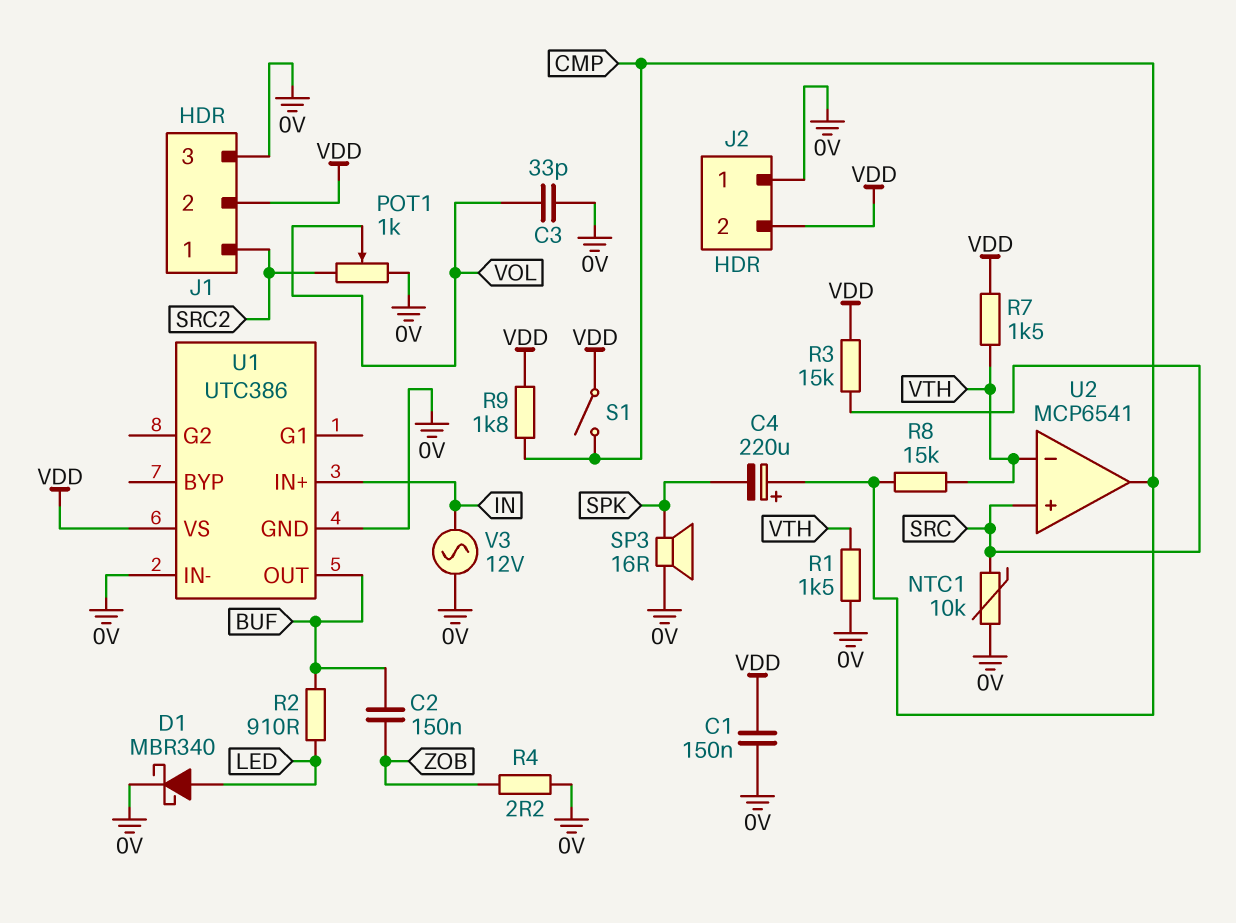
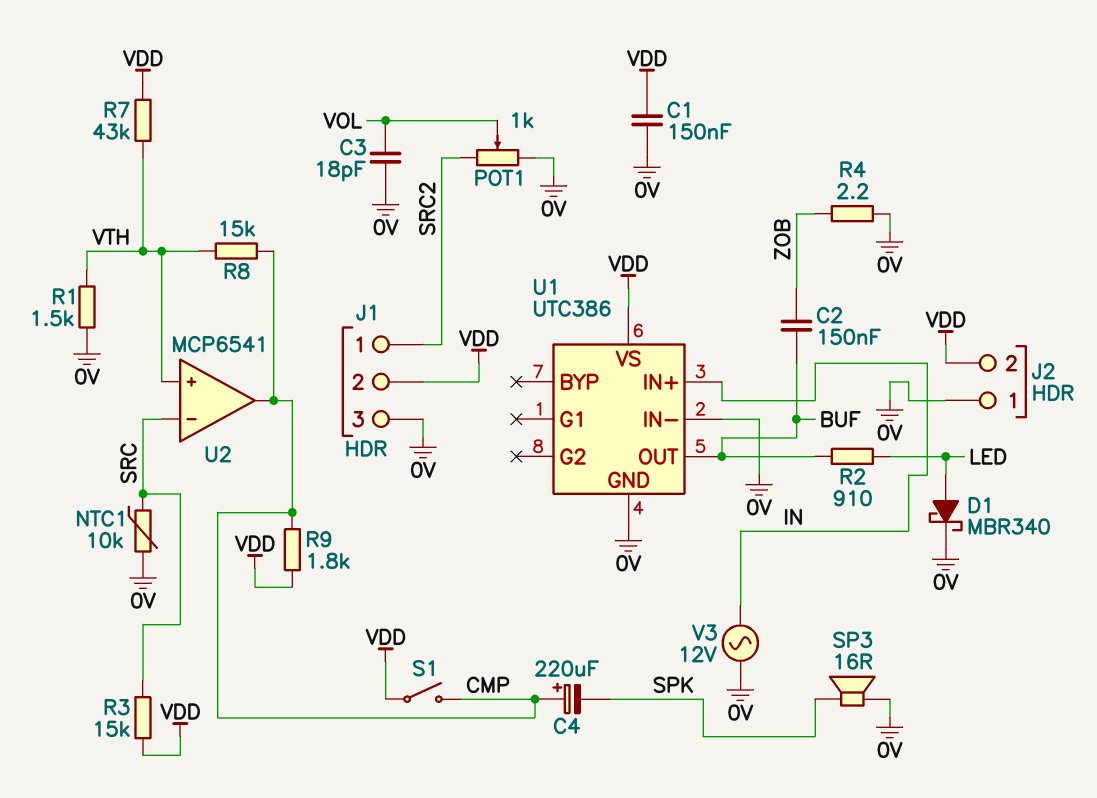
C3: 33pF (0V, VOL) -> 18pF (0V, VOL)
R7: 1.5k (VDD, VTH) -> 43k (VDD, VTH)
U2 pin in+: SRC -> VTH
U2 pin in-: VTH -> SRC

